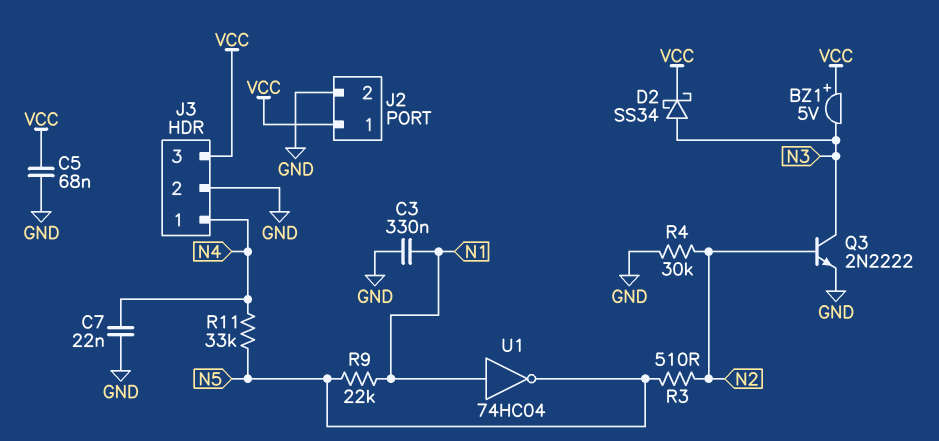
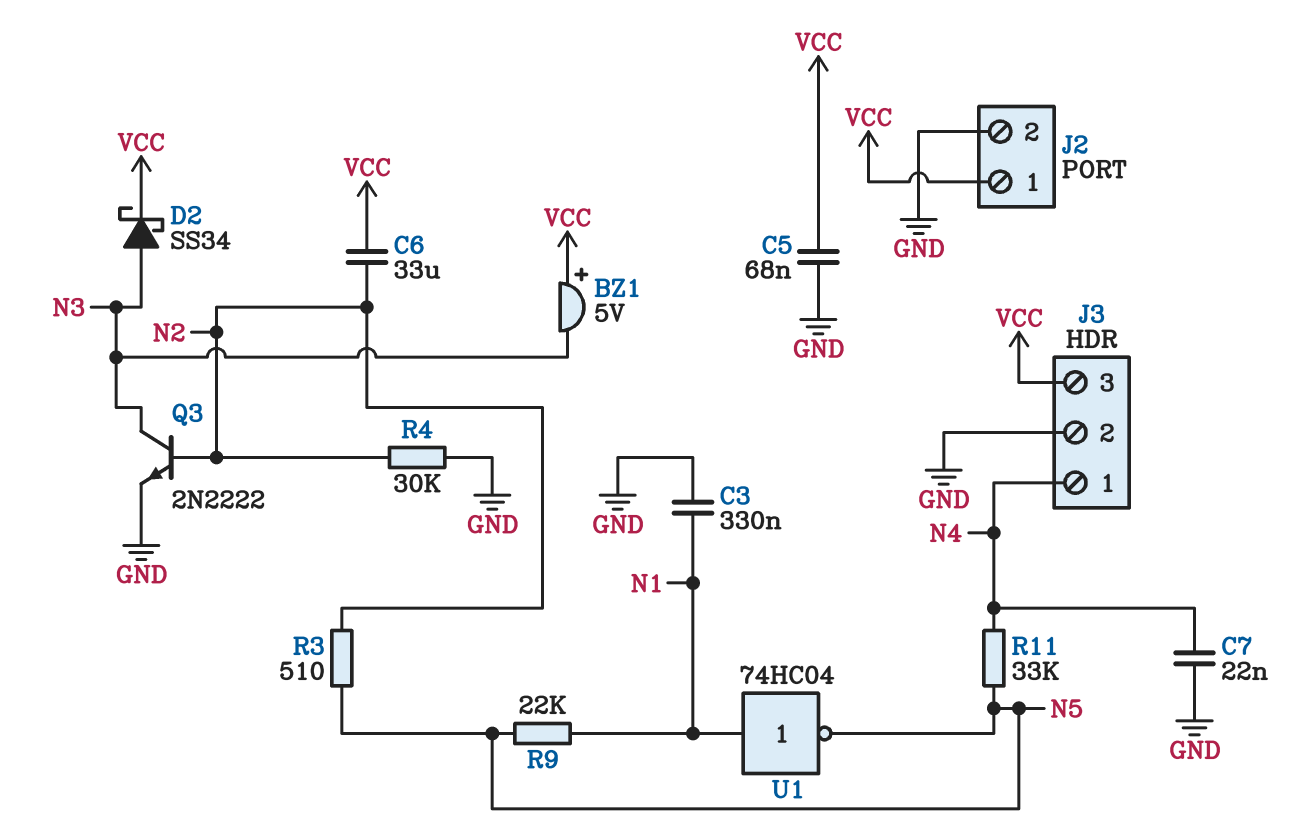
C6: none -> 33uF (N2, VCC)

